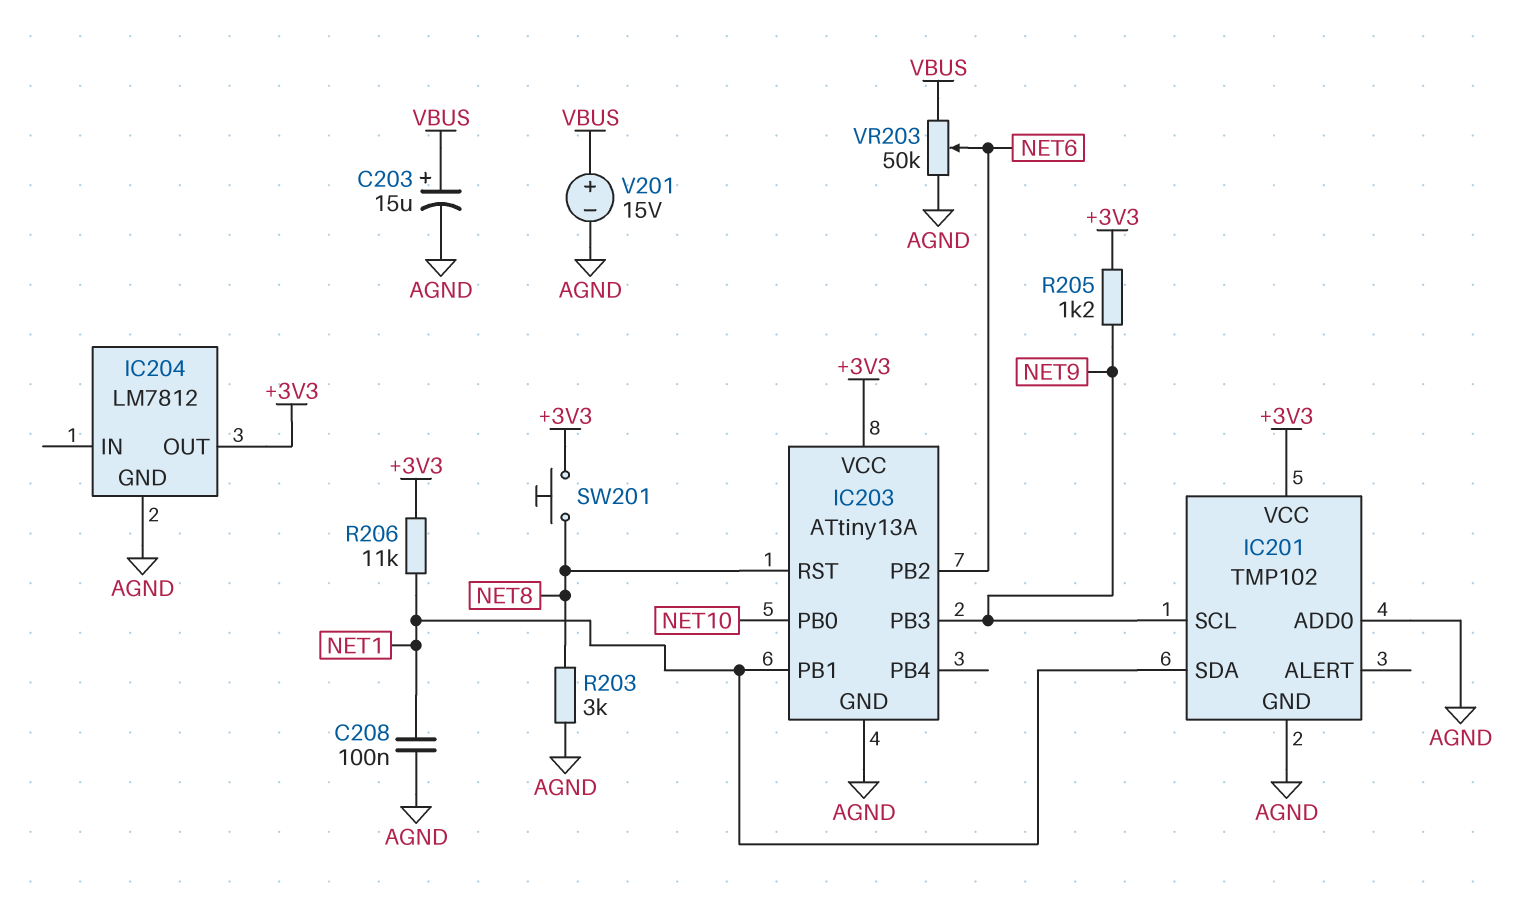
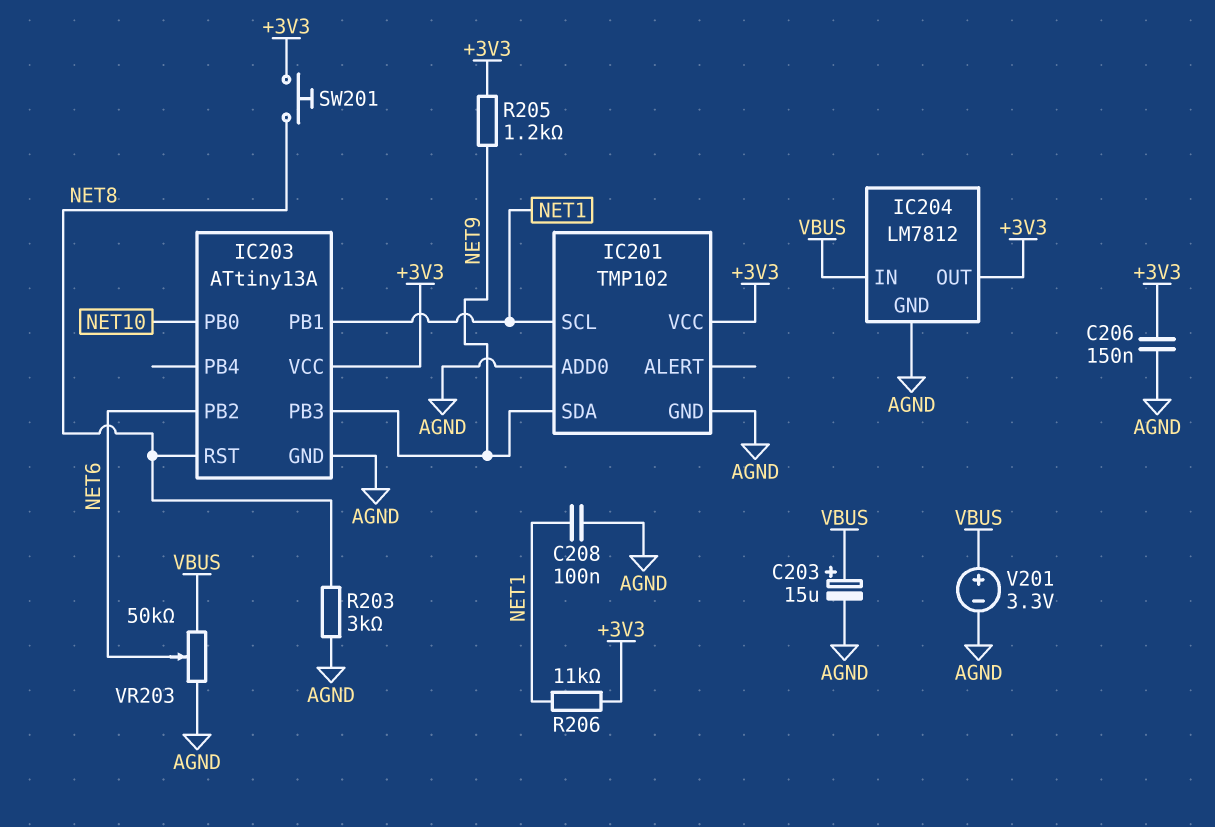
C206: none -> 150nF (+3V3, AGND)
IC201 pin SCL: NET9 -> NET1
IC201 pin SDA: NET1 -> NET9
IC204 pin IN: none -> VBUS
V201: 15V (plus VBUS, minus AGND) -> 3.3V (plus VBUS, minus AGND)

